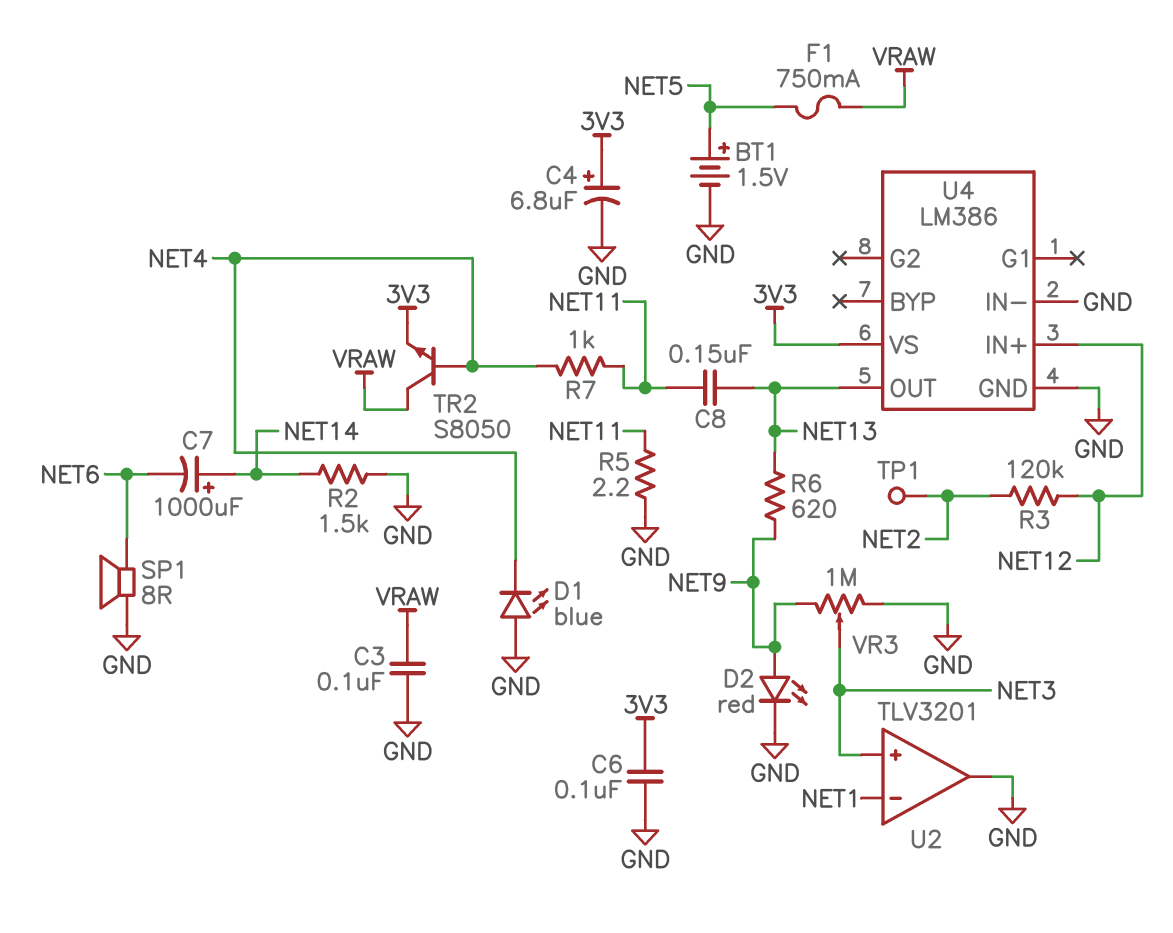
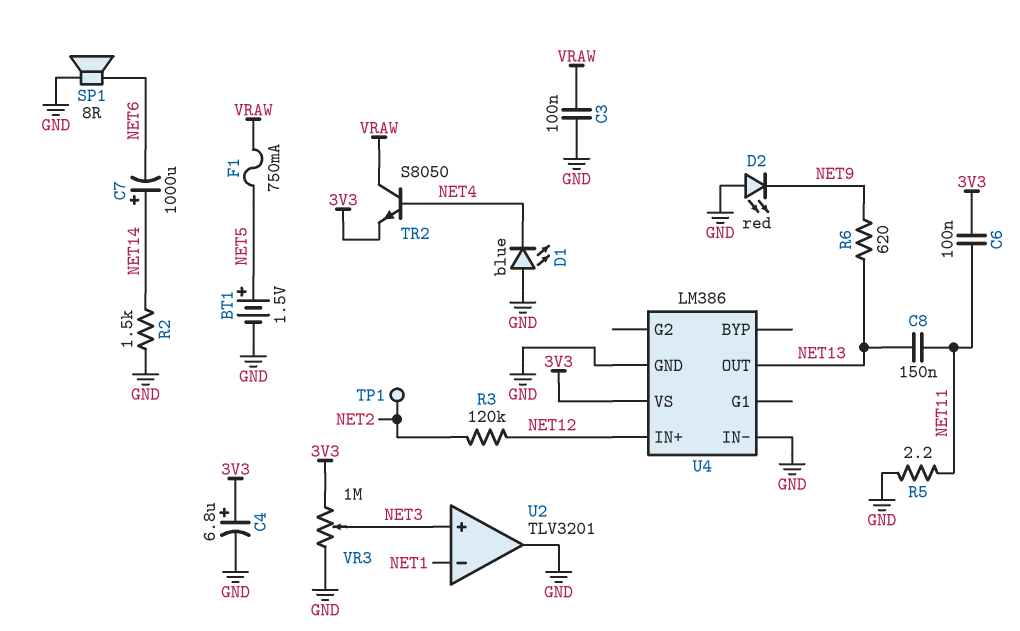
C6: 100nF (3V3, GND) -> 100nF (3V3, NET11)
D2: LED red (A NET9, K GND) -> LED red (A GND, K NET9)
R7: 1k (NET4, NET11) -> none
VR3: 1M (GND, NET9, wiper NET3) -> 1M (3V3, GND, wiper NET3)

